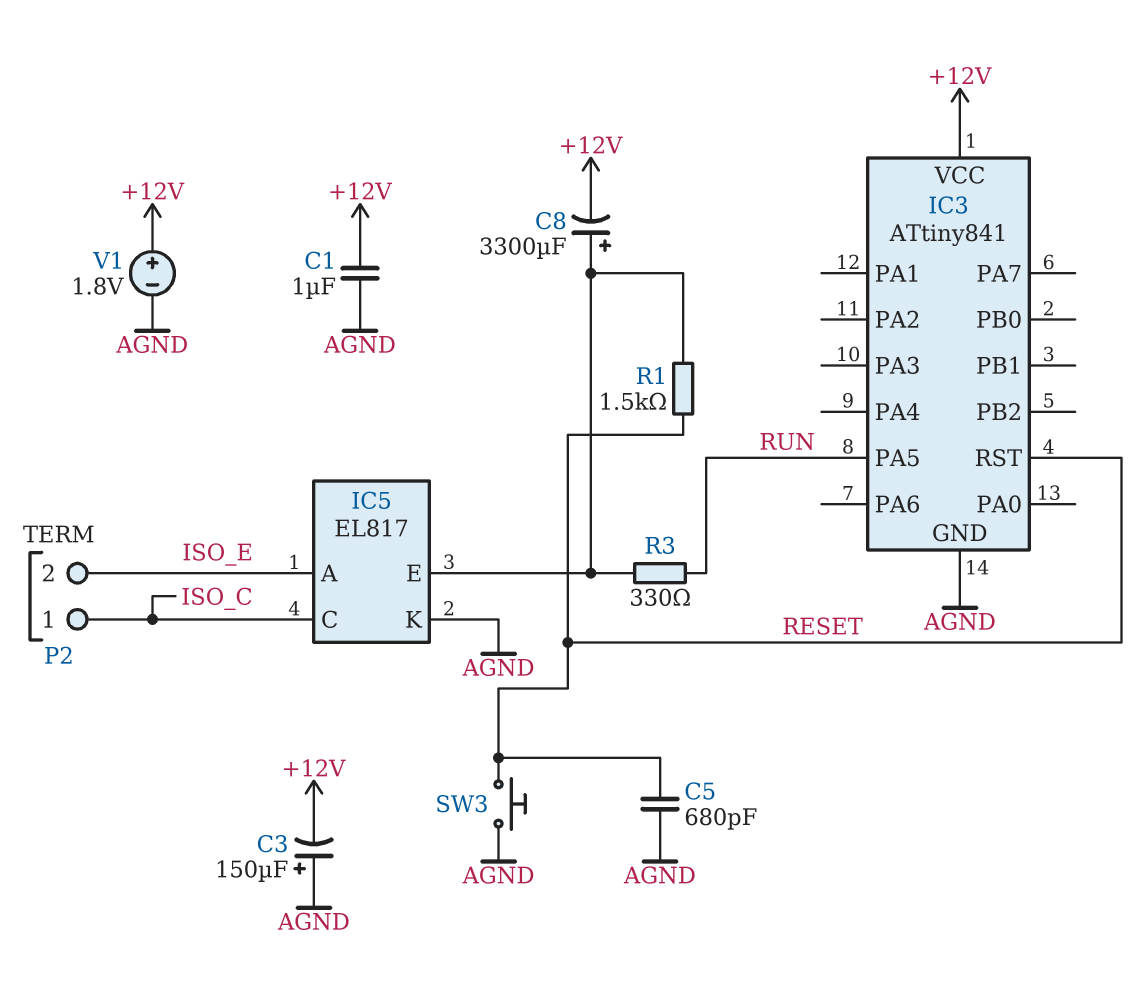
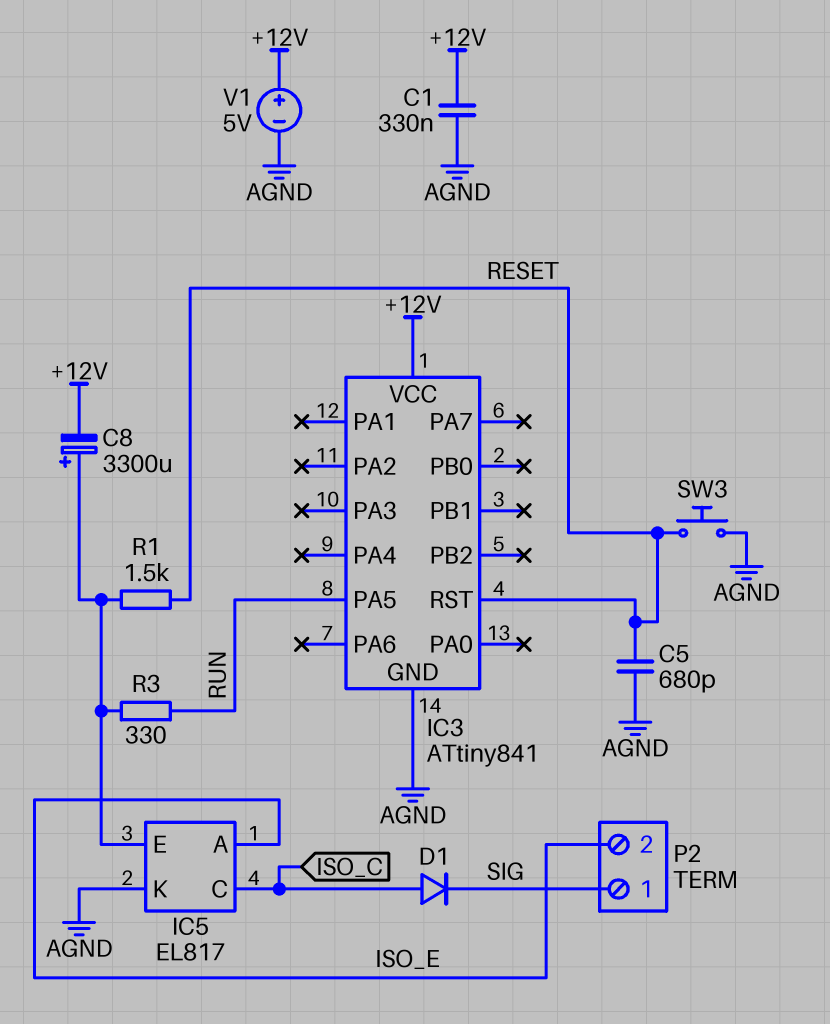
C1: 1uF (+12V, AGND) -> 330nF (+12V, AGND)
C3: 150uF (plus AGND, minus +12V) -> none
D1: none -> diode (A ISO_C, K SIG)
P2 pin 1: ISO_C -> SIG
V1: 1.8V (plus +12V, minus AGND) -> 5V (plus +12V, minus AGND)

